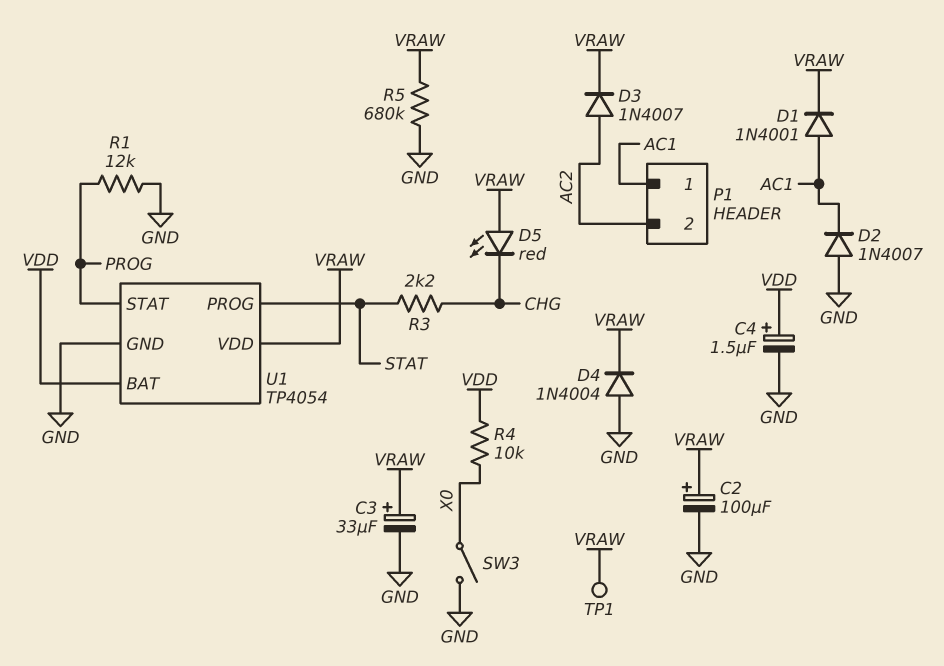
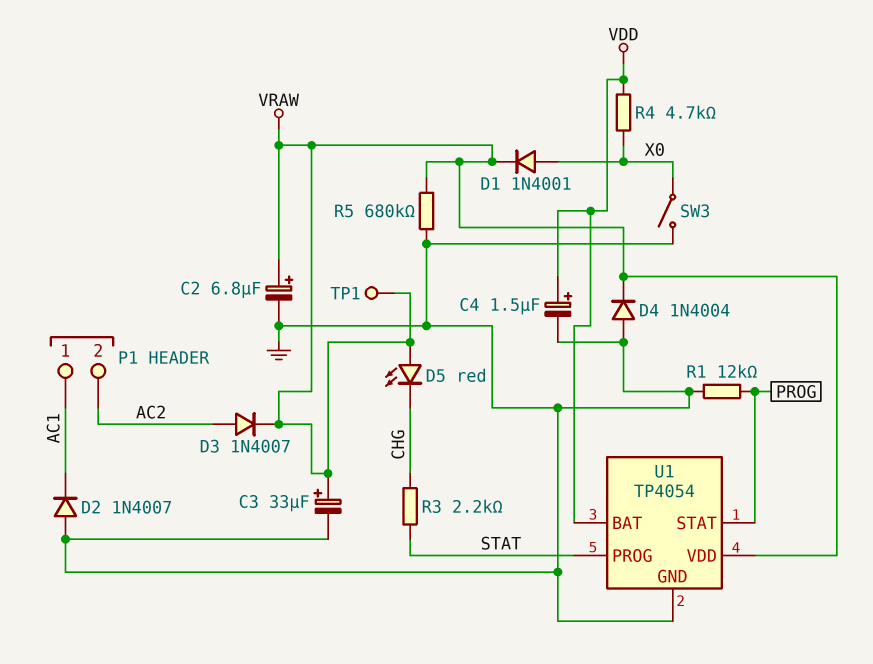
C2: 100uF (plus VRAW, minus GND) -> 6.8uF (plus VRAW, minus GND)
D1: diode 1N4001 (A AC1, K VRAW) -> diode 1N4001 (A X0, K VRAW)
R4: 10k (VDD, X0) -> 4.7k (VDD, X0)

